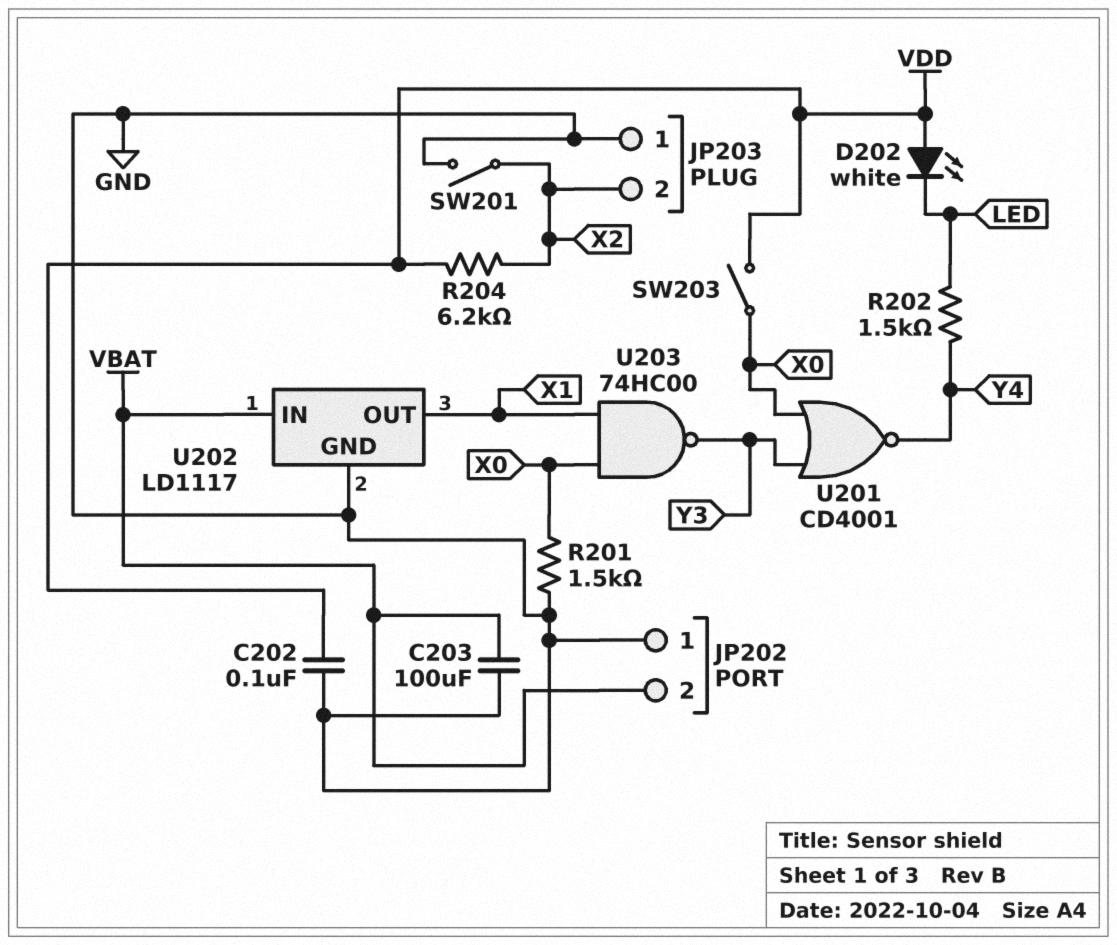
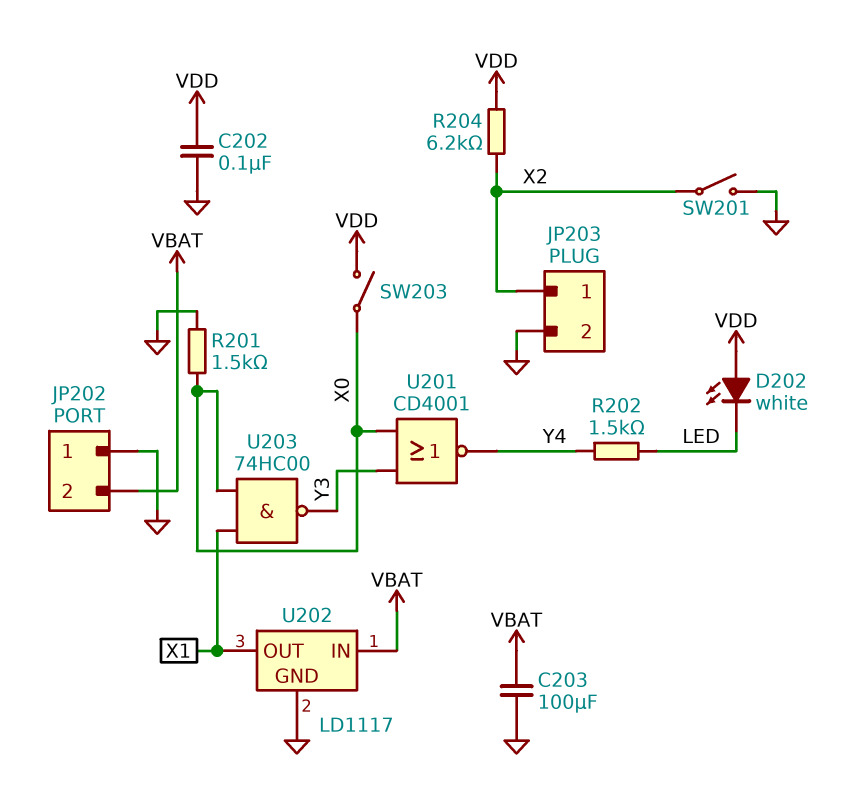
JP203 pin 1: GND -> X2
JP203 pin 2: X2 -> GND

